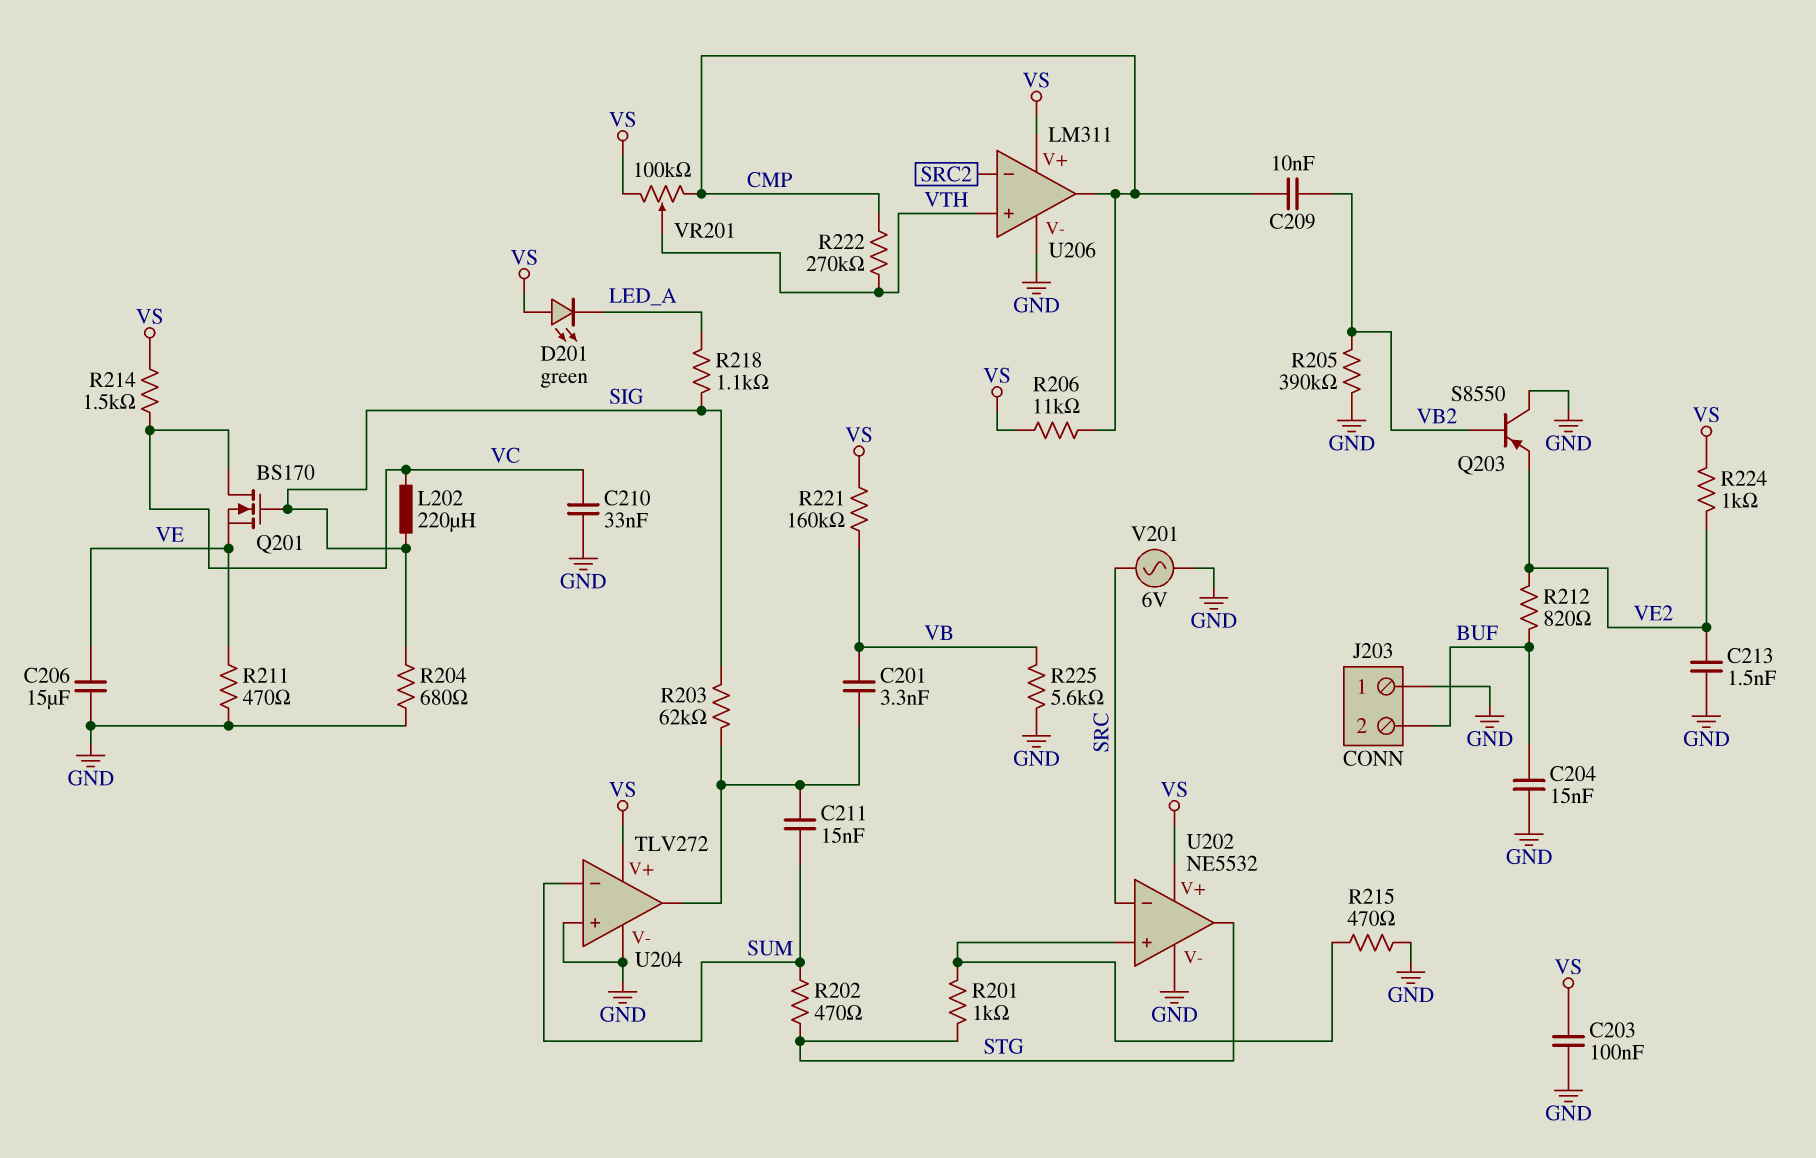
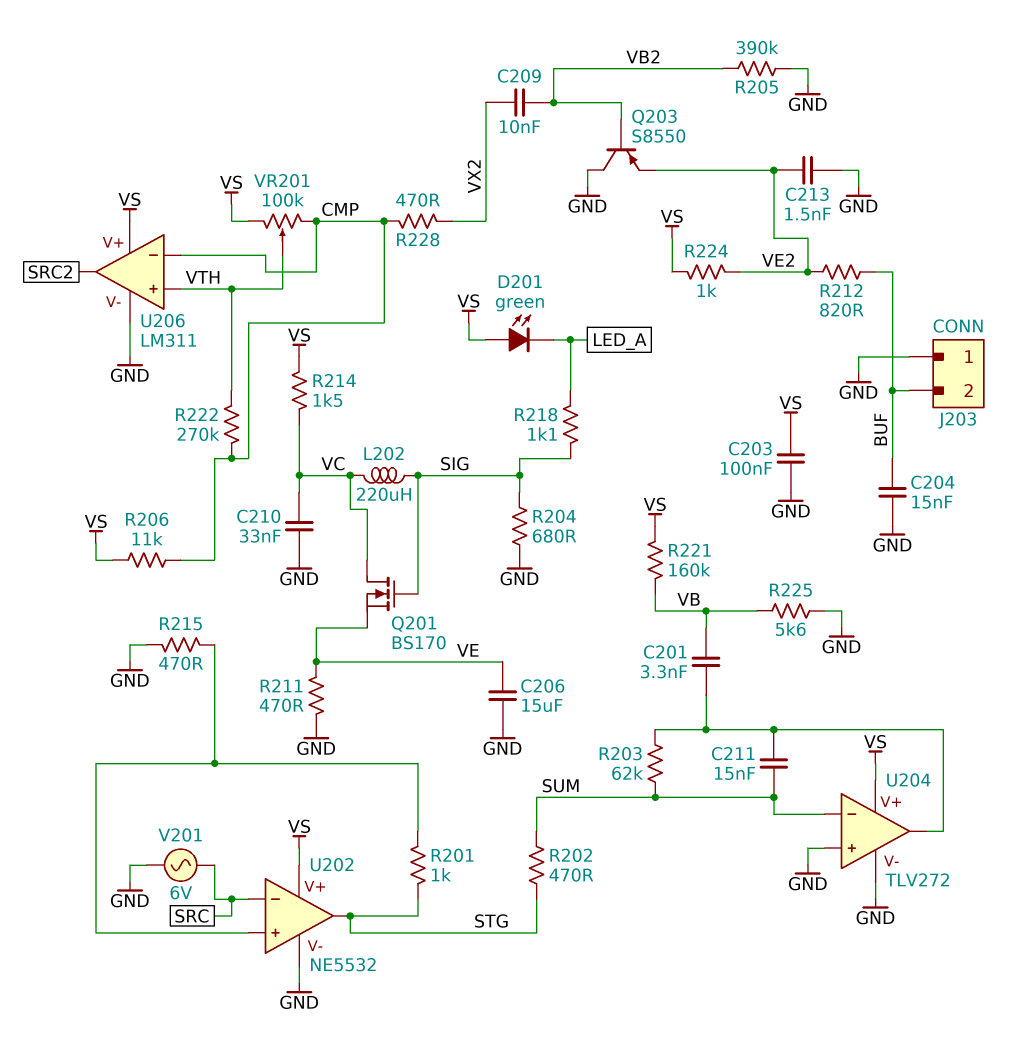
C209: 10nF (CMP, VB2) -> 10nF (VB2, VX2)
R203: 62k (SIG, U204/out) -> 62k (SUM, U204/out)
R228: none -> 470 (CMP, VX2)
U206 pin in-: SRC2 -> CMP
U206 pin out: CMP -> SRC2

